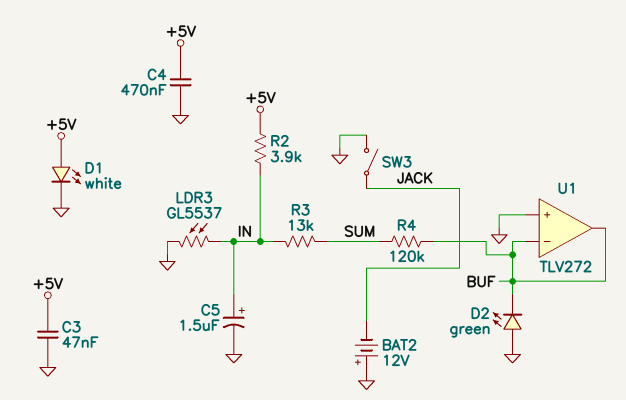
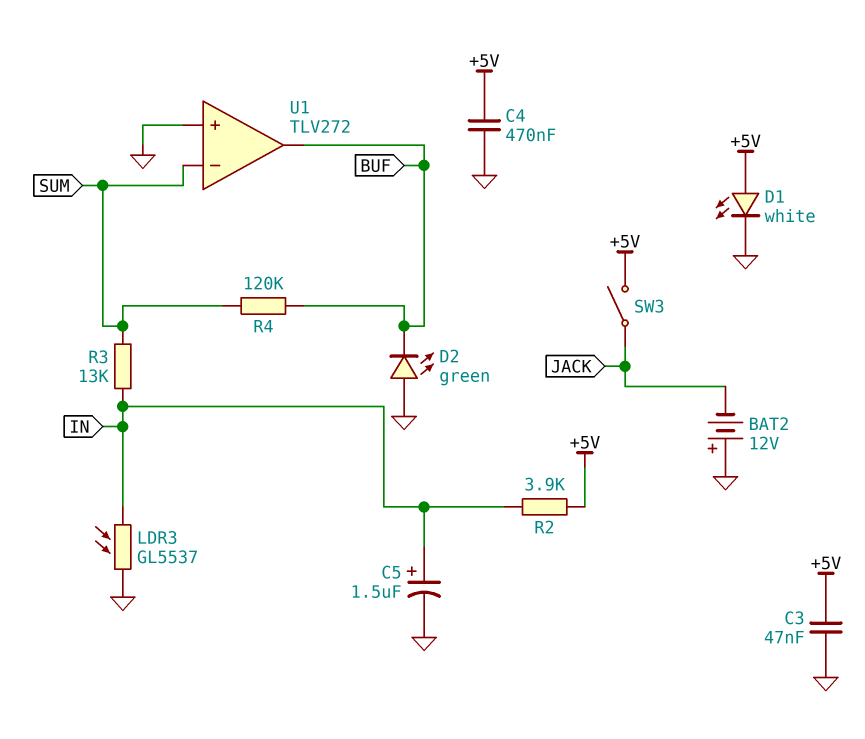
SW3: switch (GND, JACK) -> switch (+5V, JACK)
U1 pin in-: BUF -> SUM

